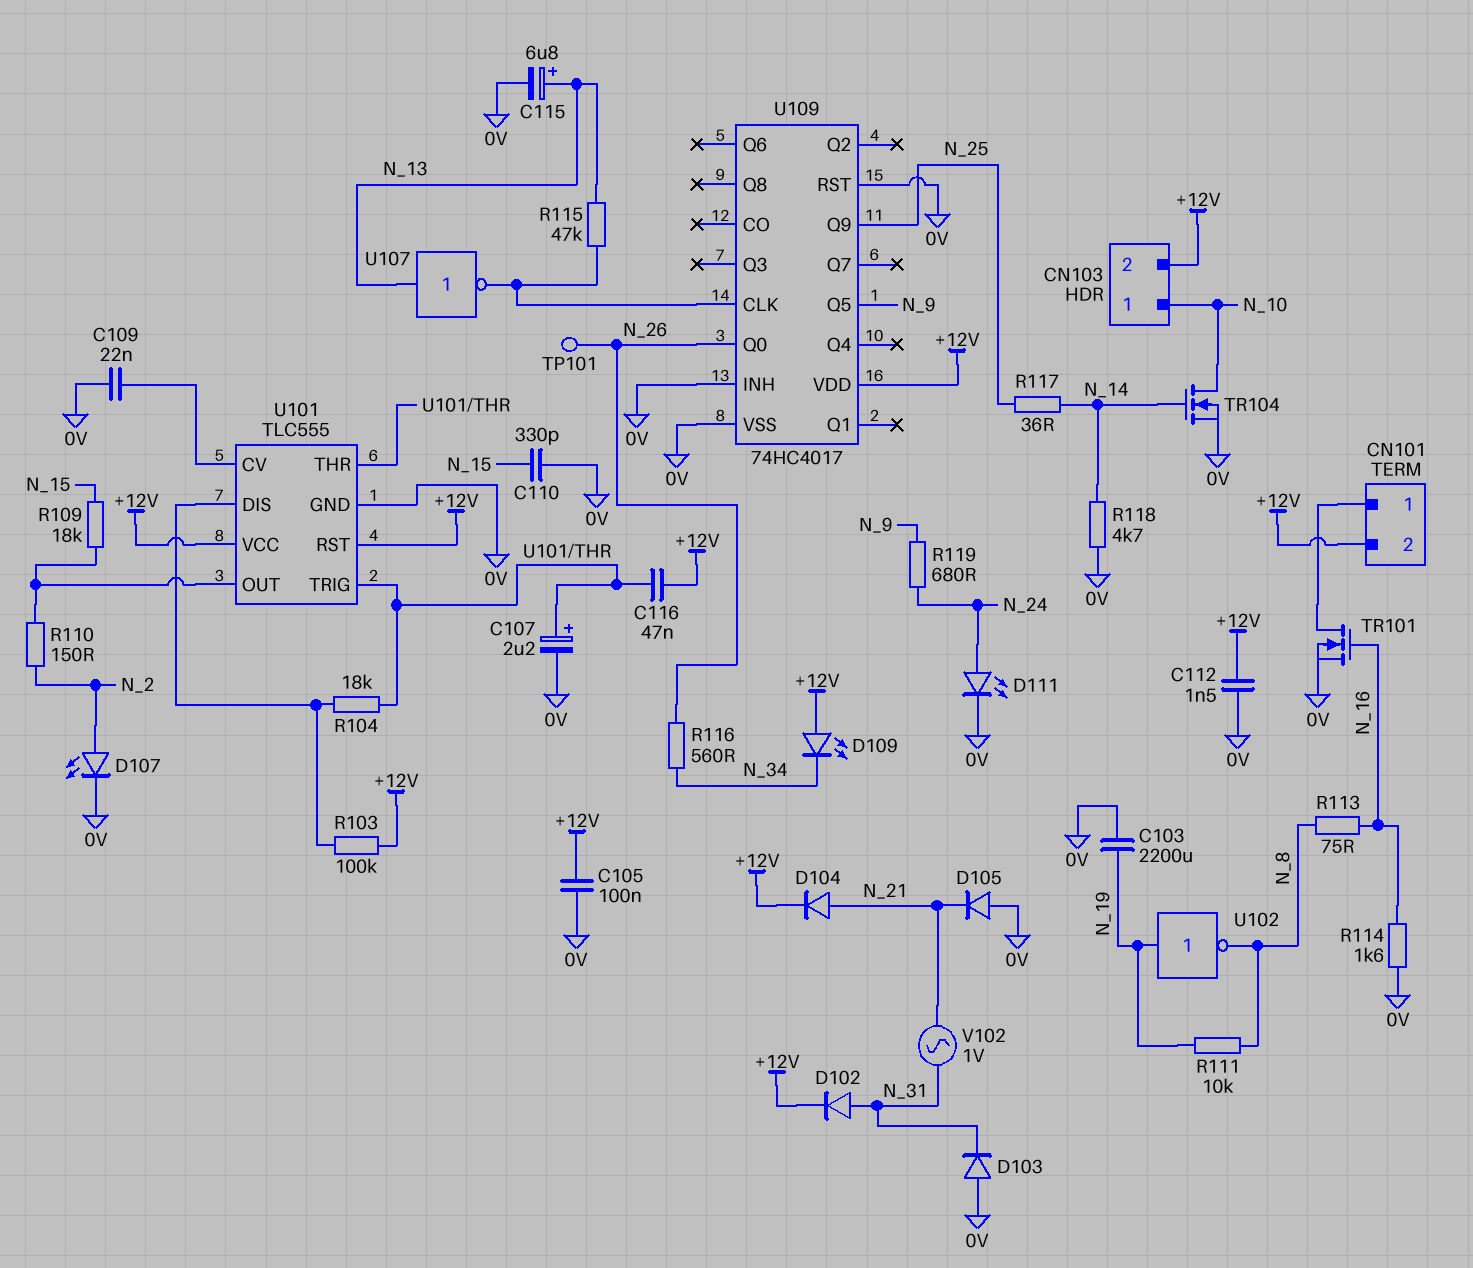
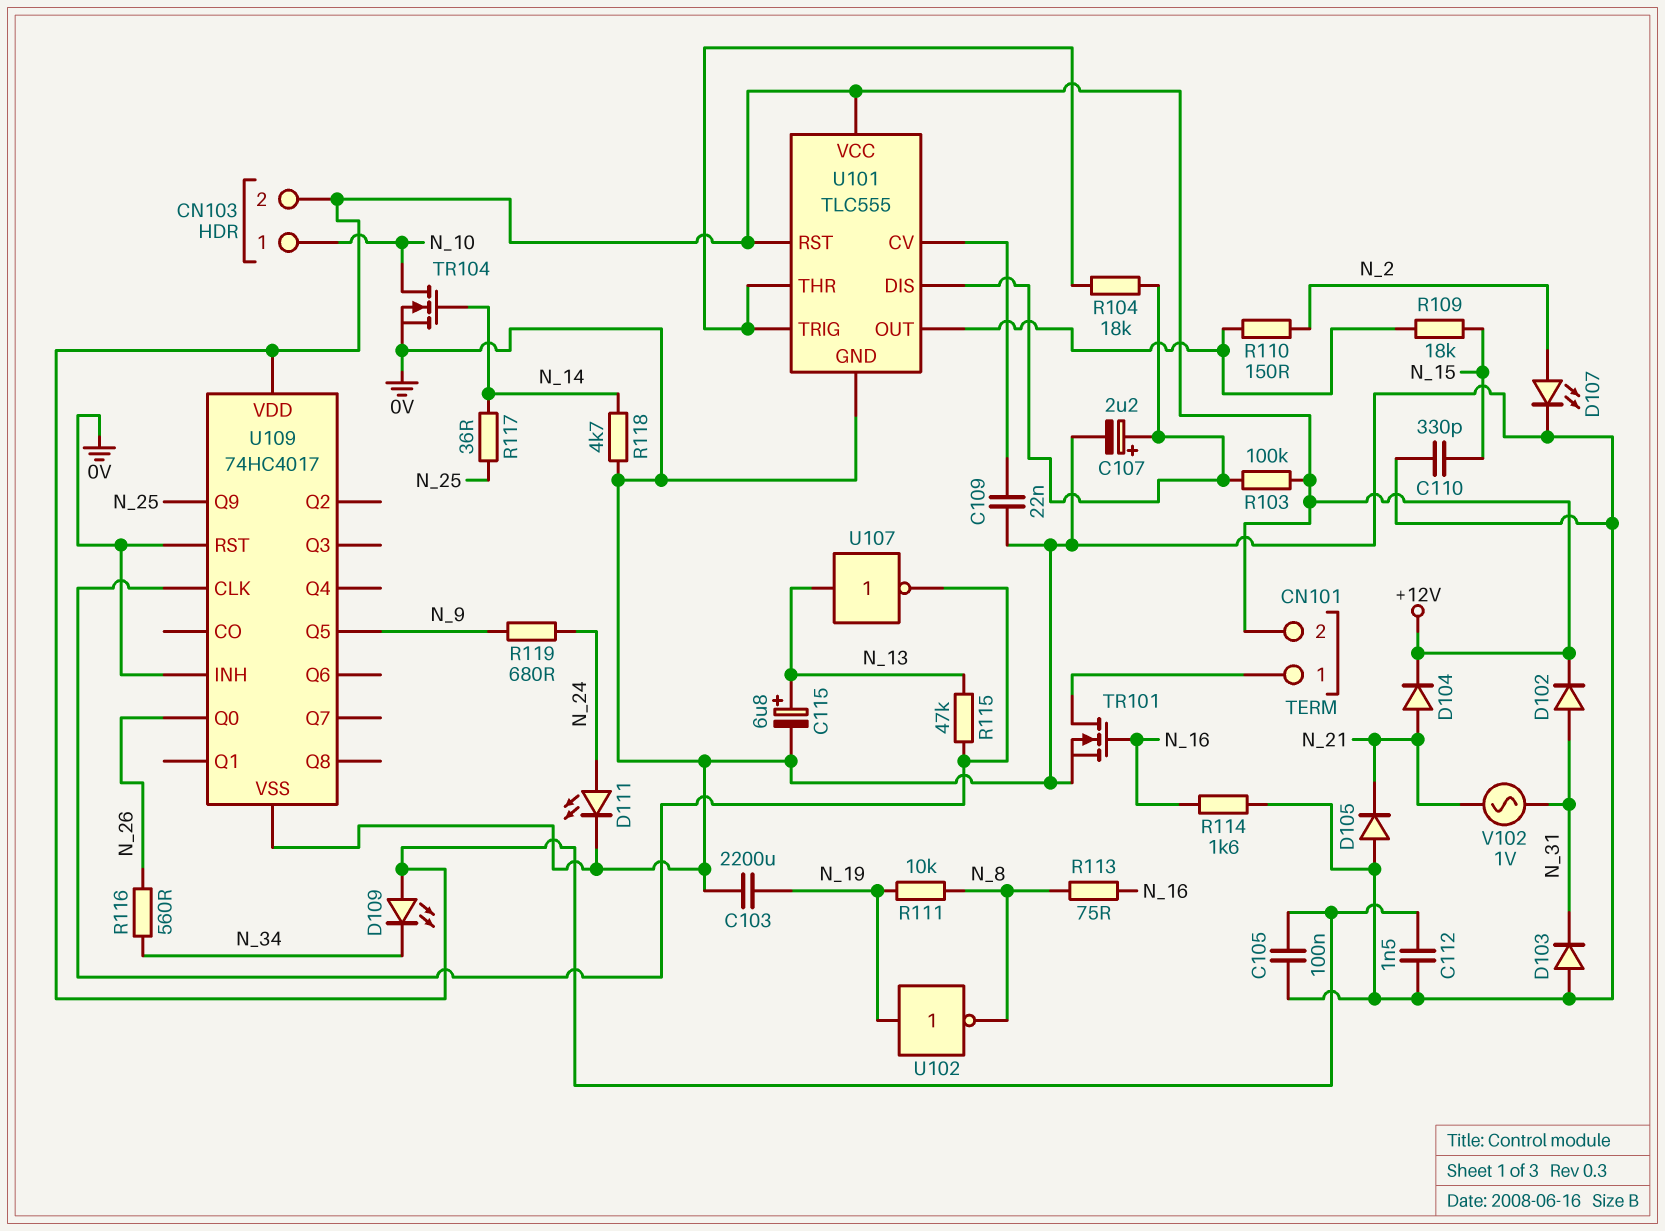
C107: 2.2uF (plus U101/THR, minus 0V) -> 2.2uF (plus U101/DIS, minus 0V)
C116: 47nF (+12V, U101/THR) -> none
TP101: test point (N_26) -> none

